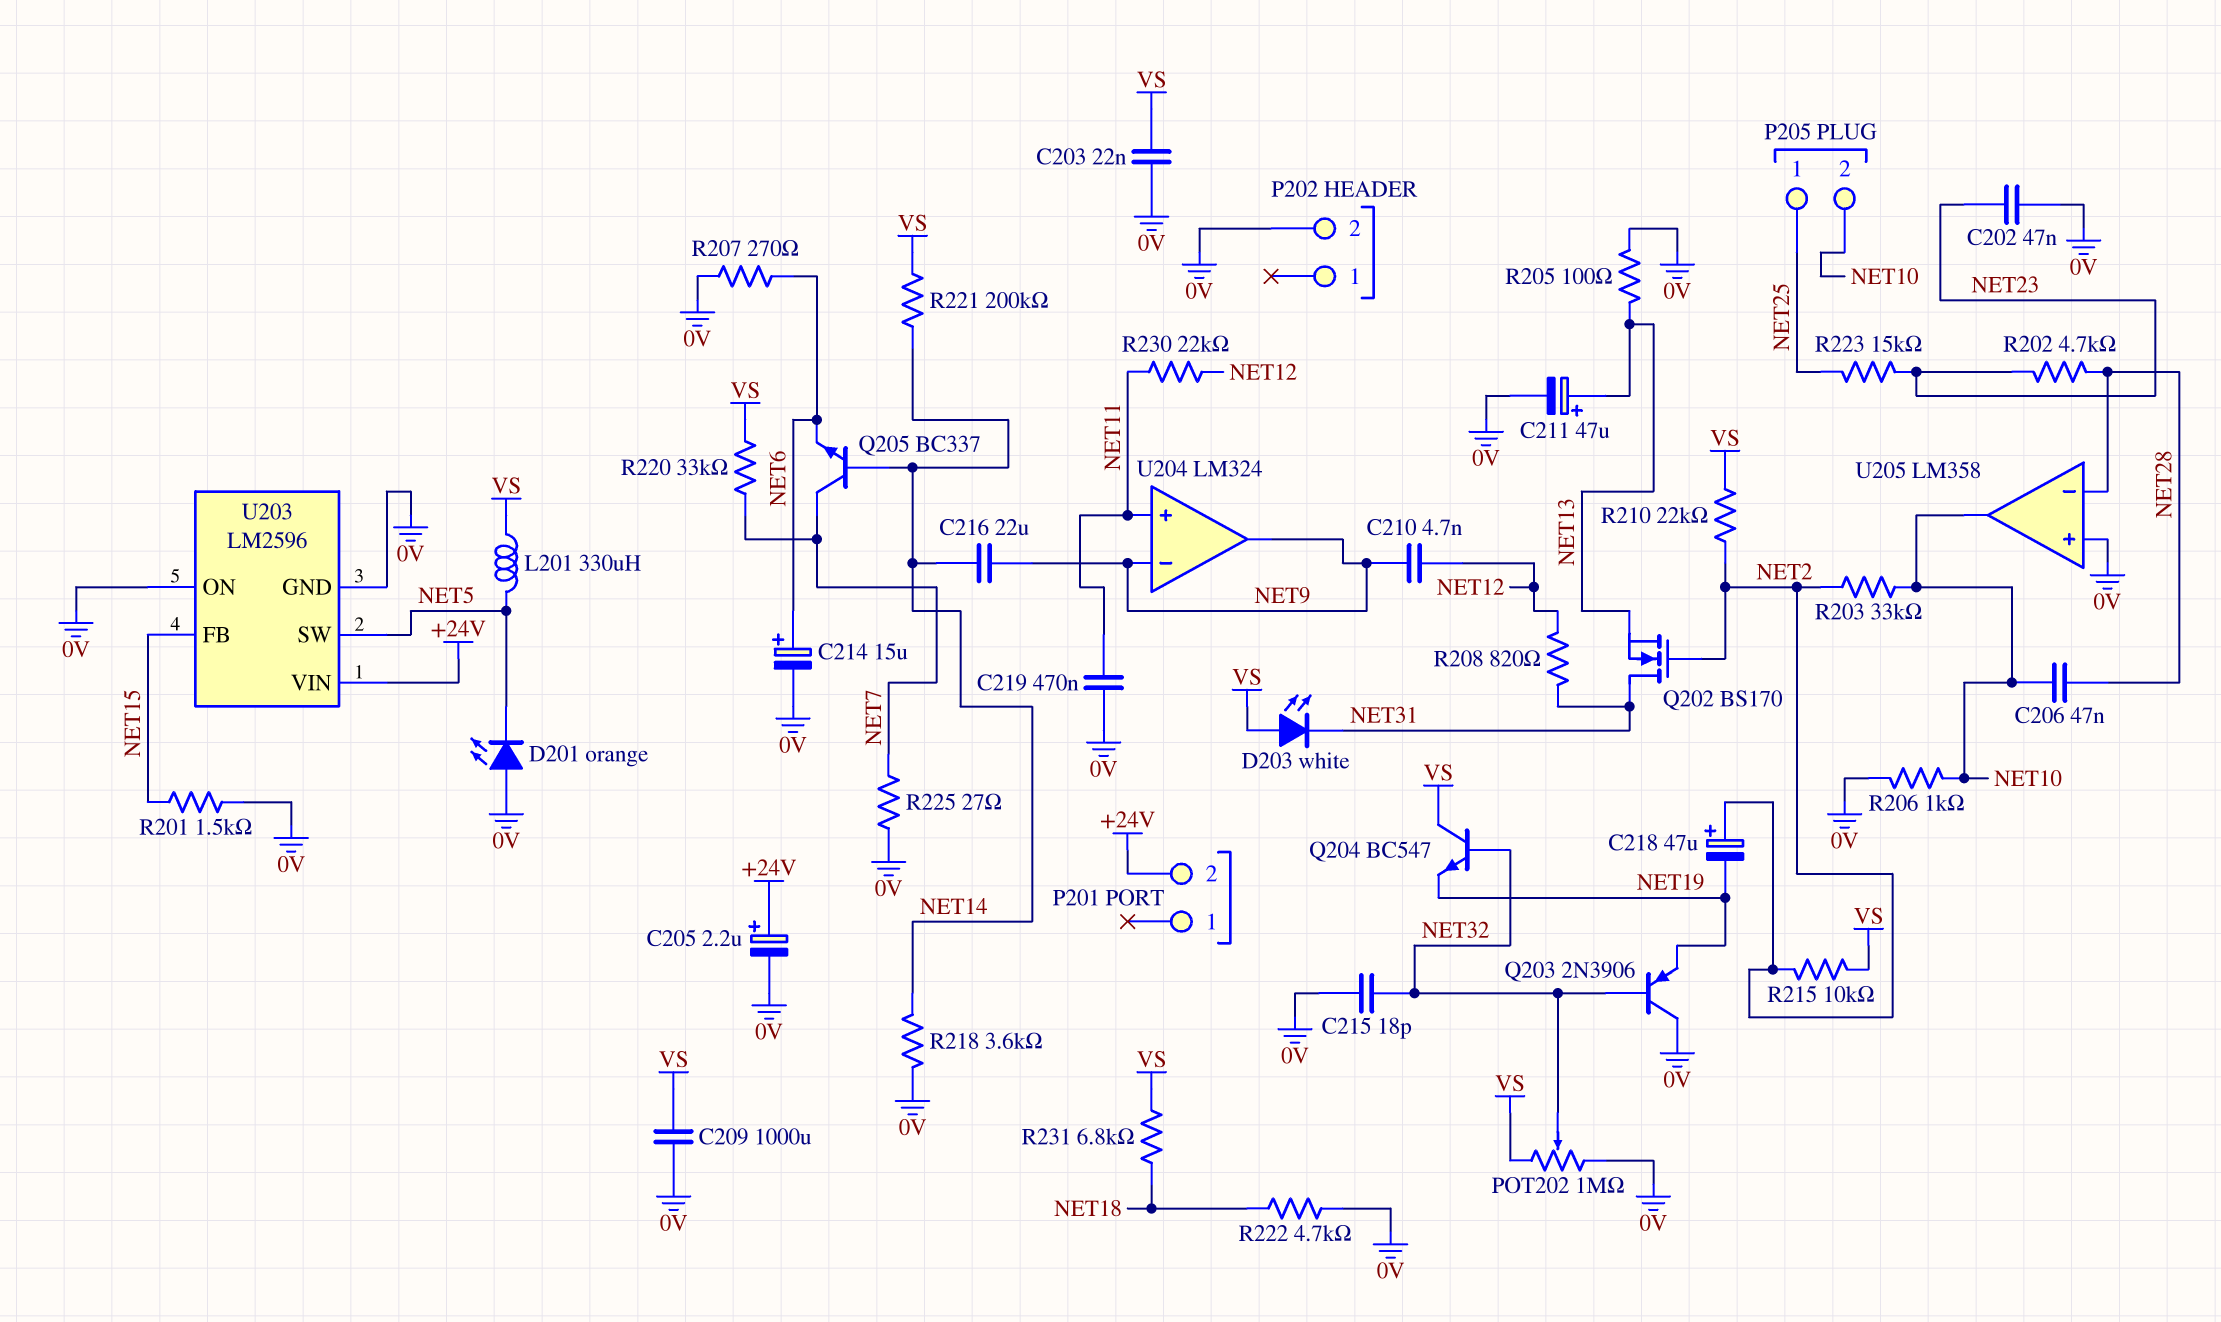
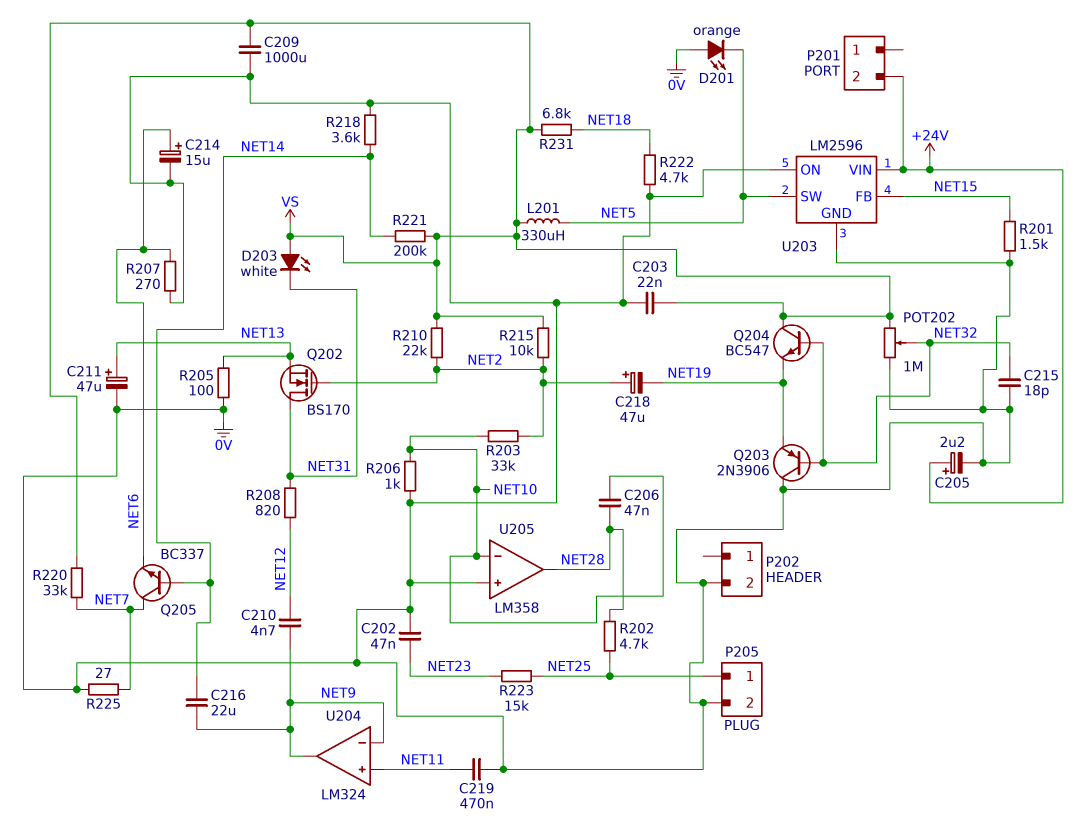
P205 pin 2: NET10 -> 0V
R202: 4.7k (NET23, NET28) -> 4.7k (NET25, NET28)
R230: 22k (NET11, NET12) -> none
U205 pin in-: NET28 -> NET10
U205 pin out: NET10 -> NET28

